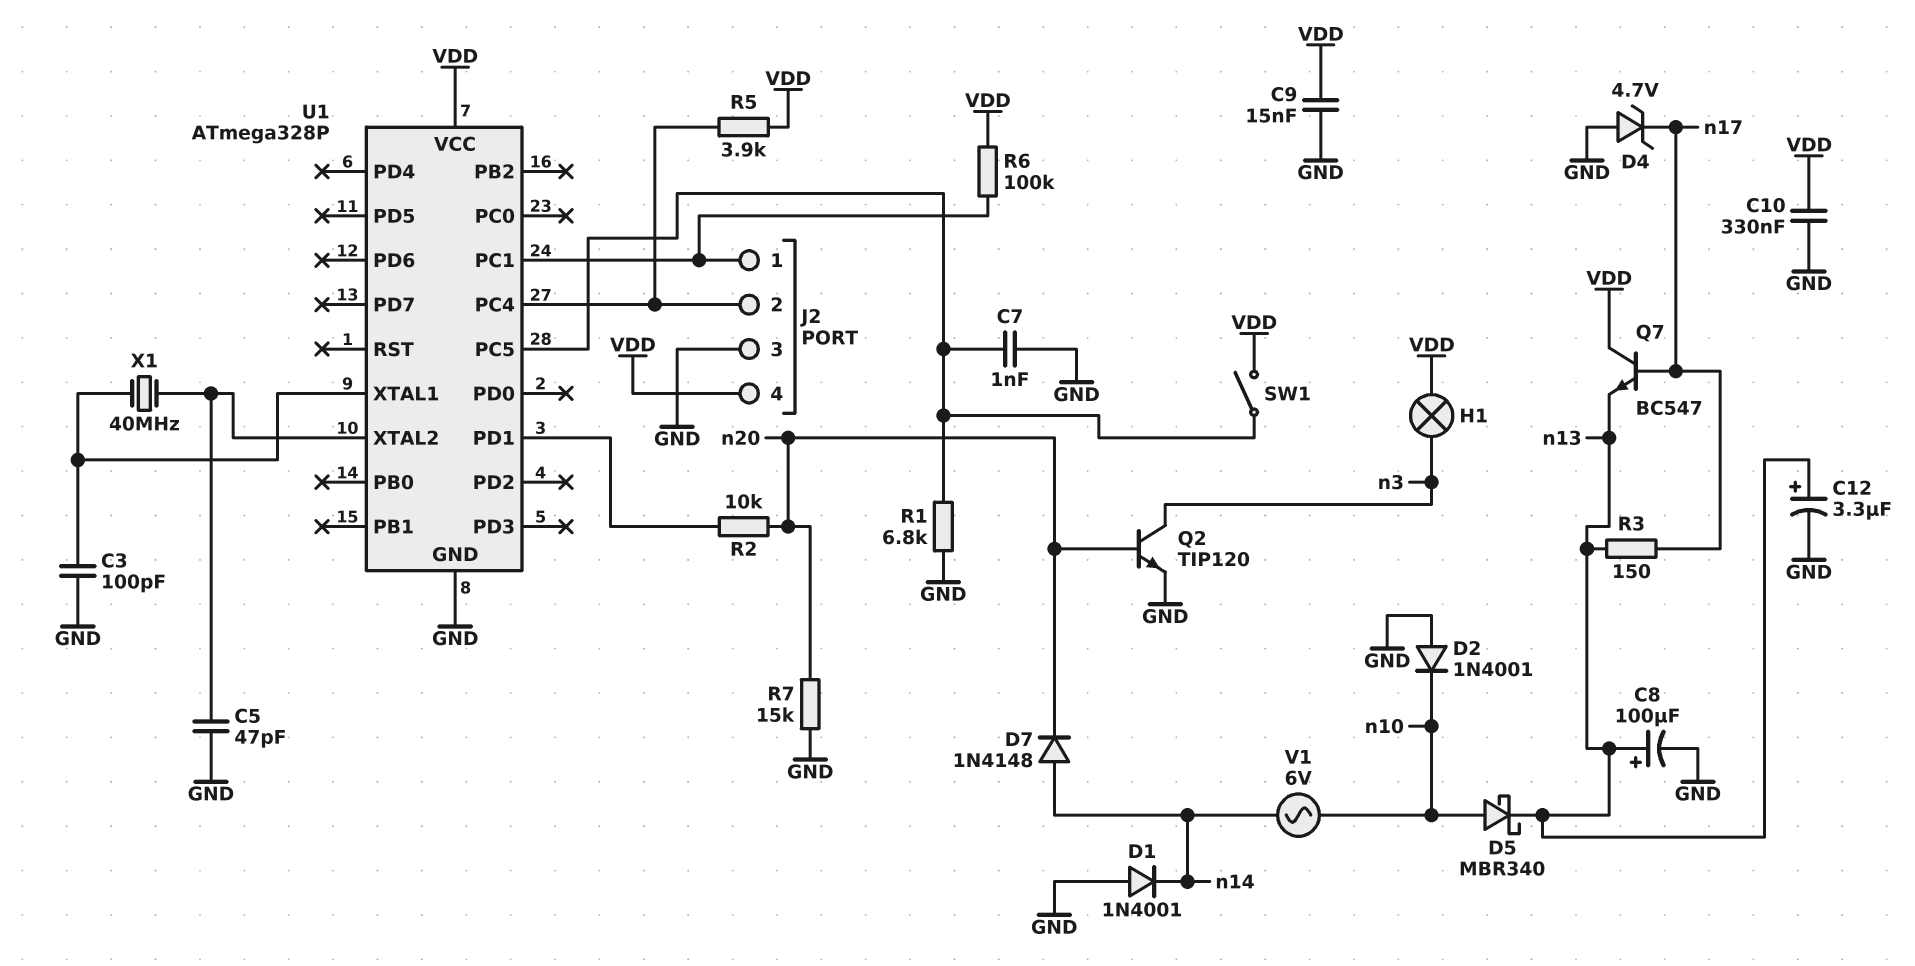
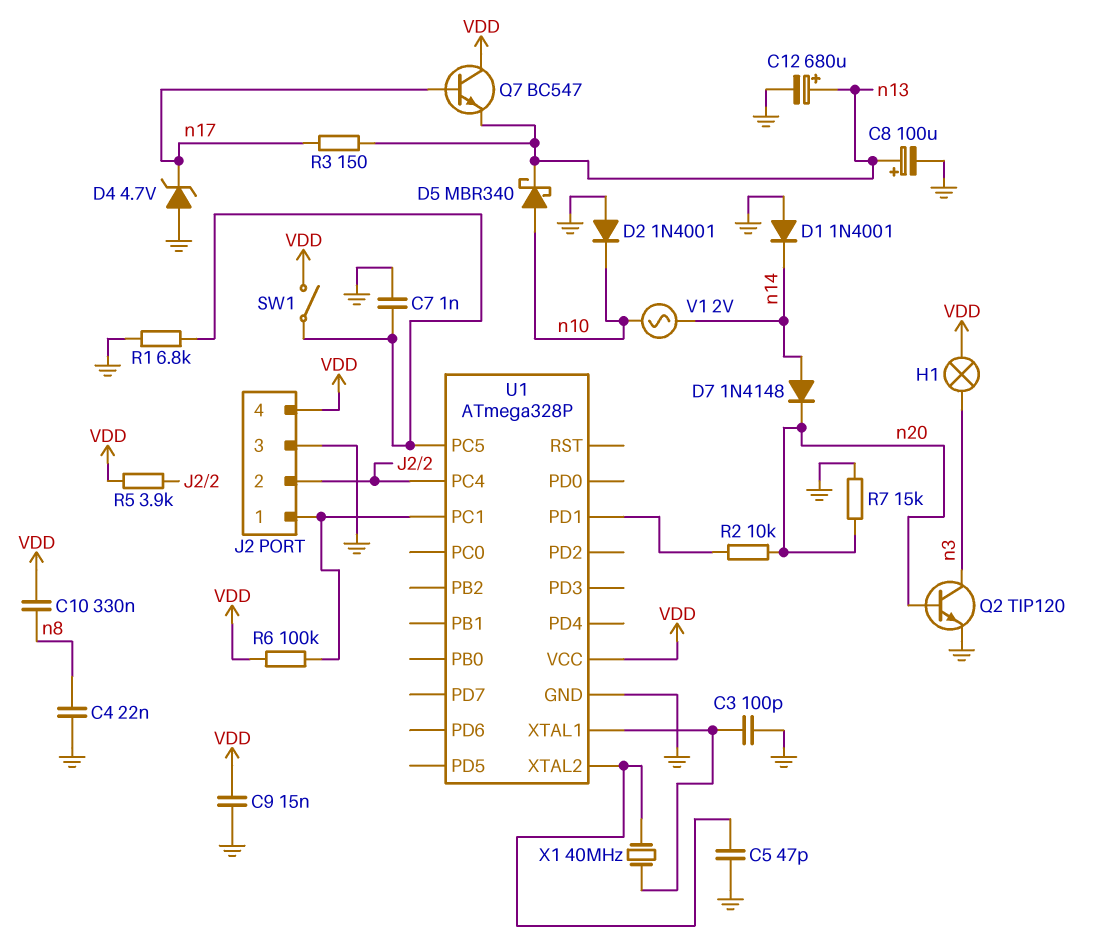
C4: none -> 22nF (GND, n8)
C10: 330nF (GND, VDD) -> 330nF (VDD, n8)
C12: 3.3uF (plus n13, minus GND) -> 680uF (plus n13, minus GND)
V1: AC 6V (n10, n14) -> AC 2V (n10, n14)

